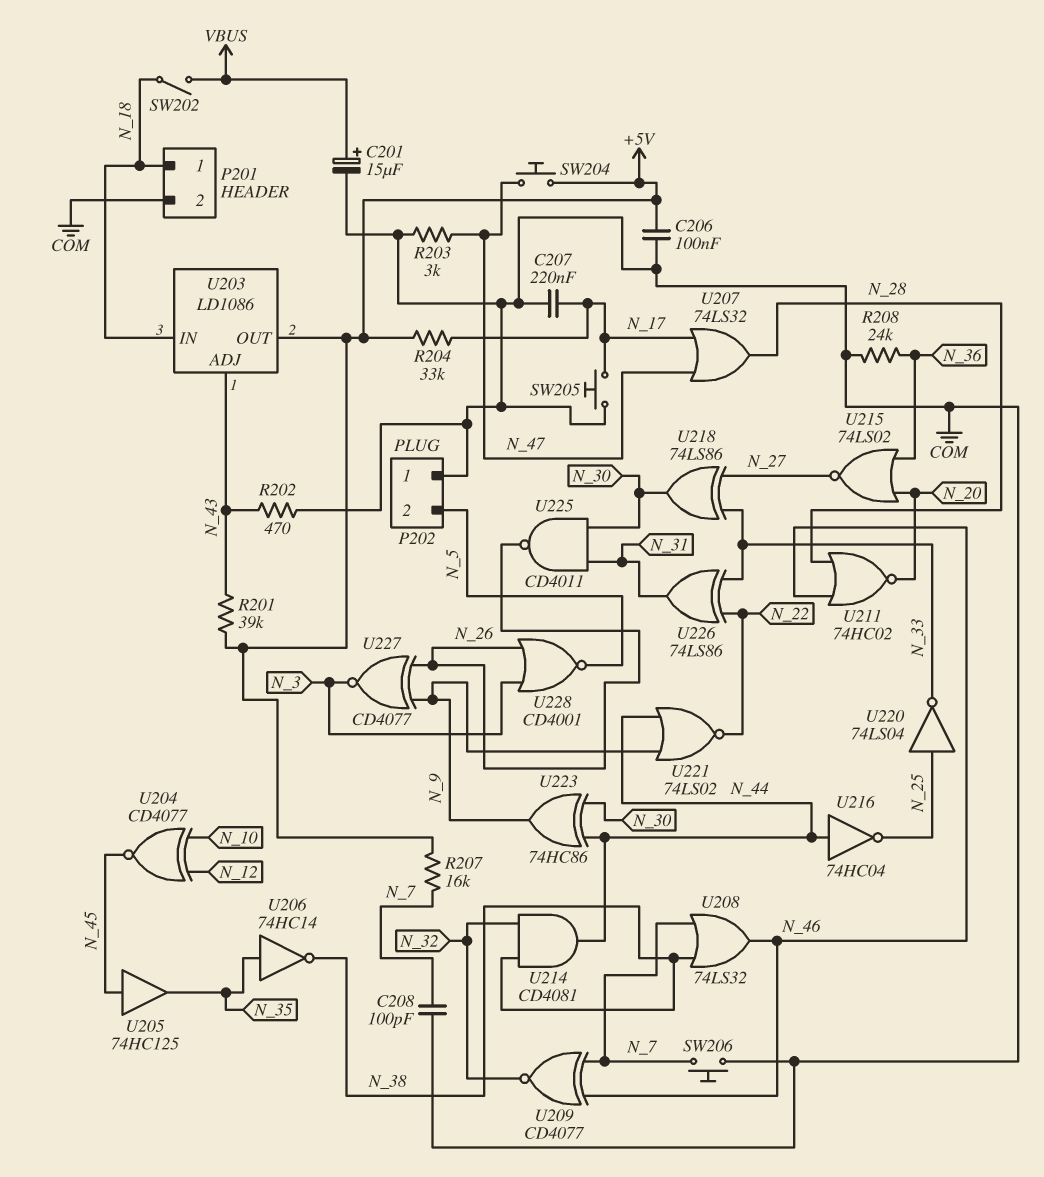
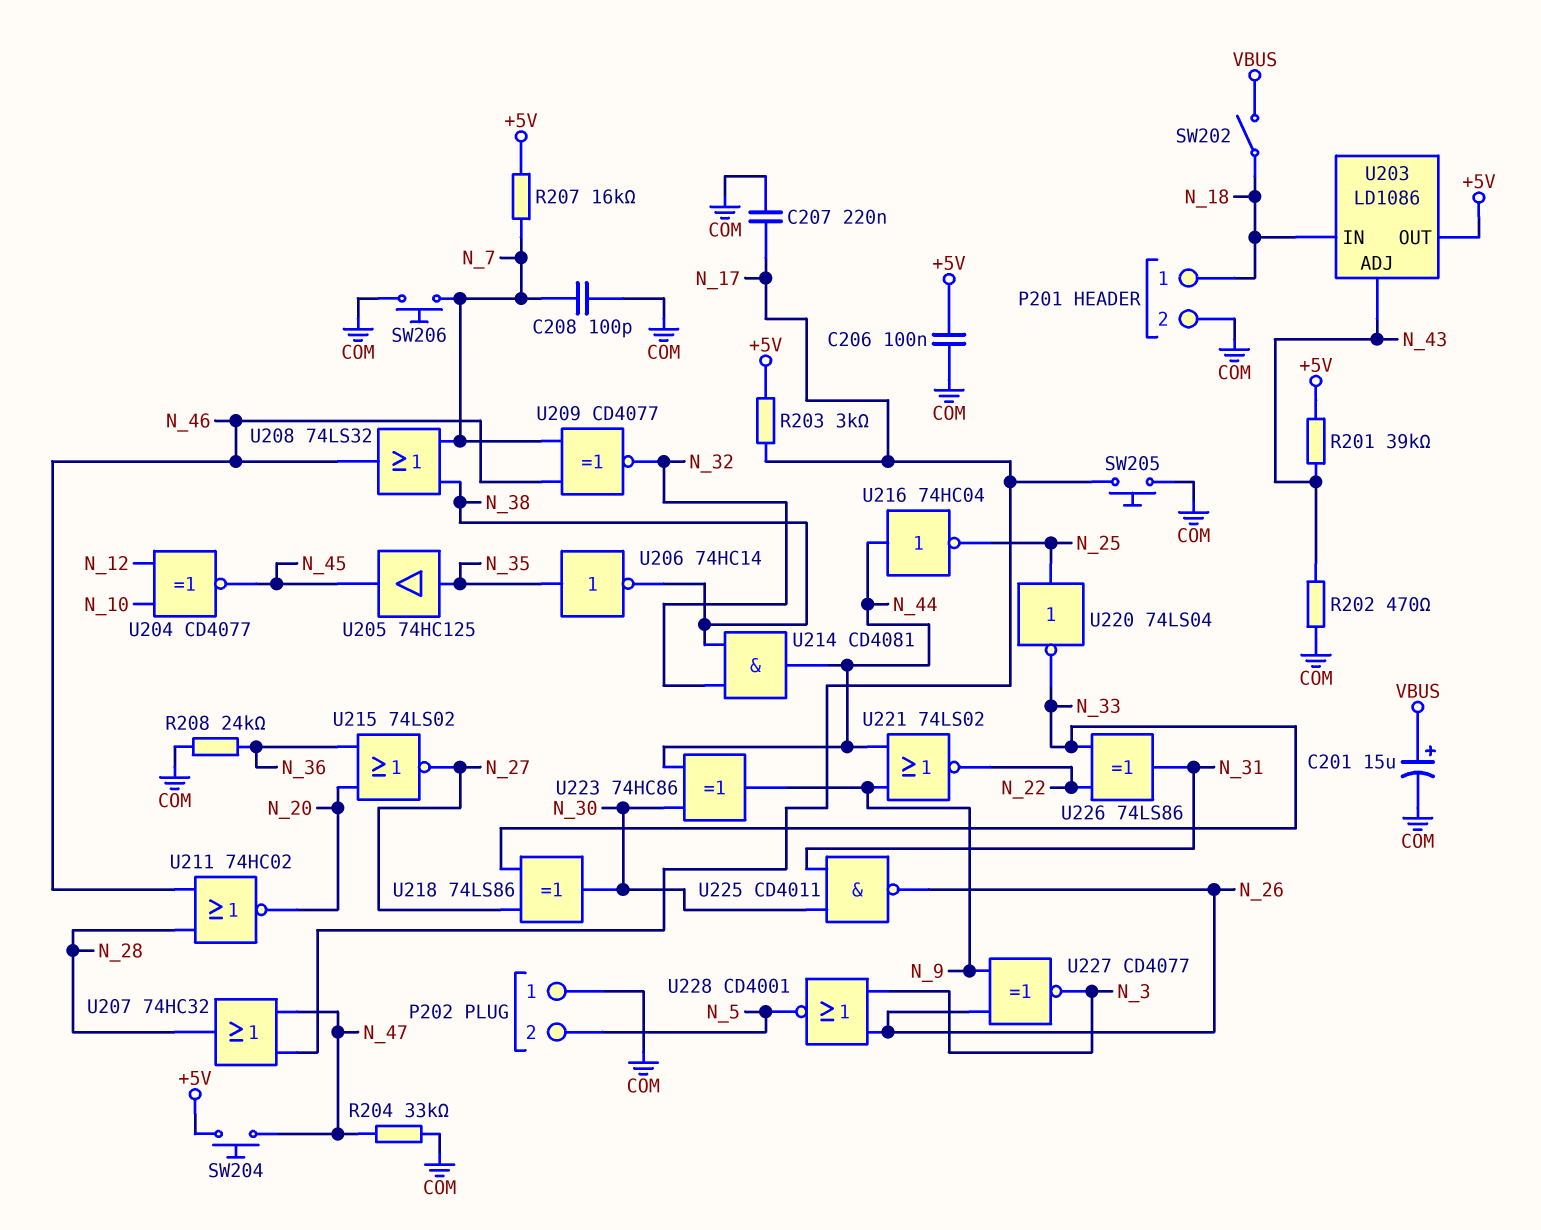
R203: 3k (COM, N_47) -> 3k (+5V, N_17)
R204: 33k (+5V, N_17) -> 33k (COM, N_47)
U205: buffer 74HC125 (in N_45, out N_35) -> buffer 74HC125 (in N_35, out N_45)
U207: OR 74LS32 (in N_17, in N_47, out N_28) -> OR 74HC32 (in N_17, in N_47, out N_28)

